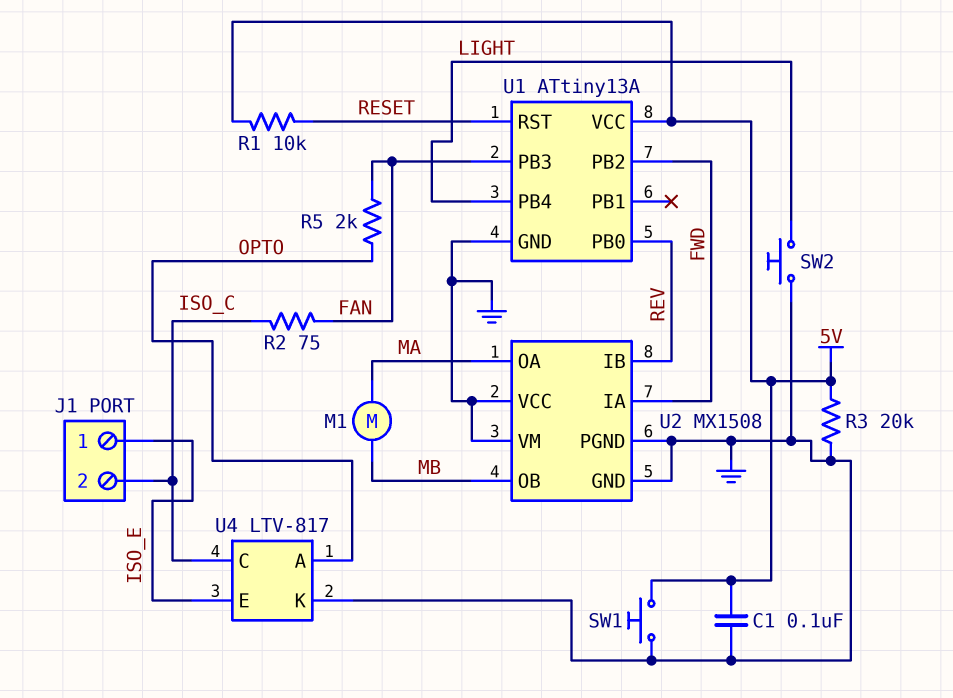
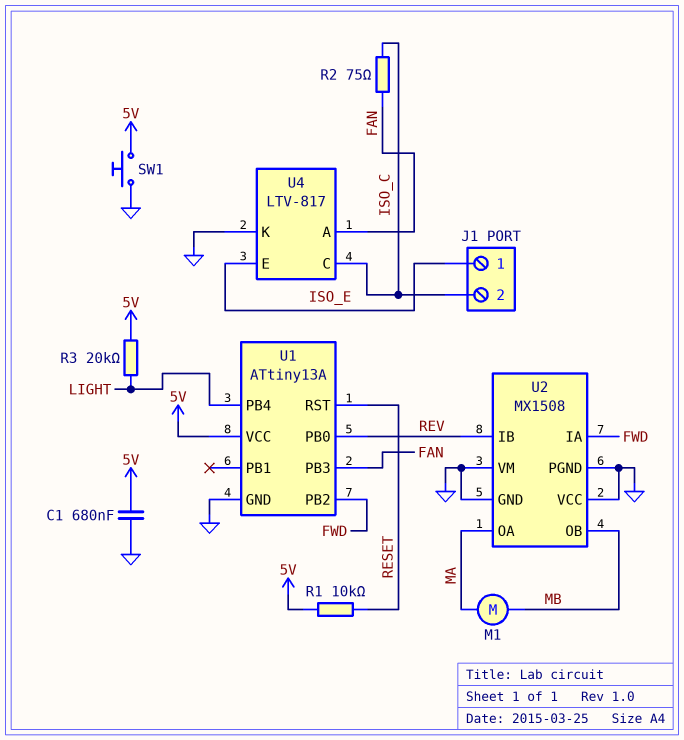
C1: 100nF (5V, GND) -> 680nF (5V, GND)
R3: 20k (5V, GND) -> 20k (5V, LIGHT)
R5: 2k (FAN, OPTO) -> none
SW2: button (GND, LIGHT) -> none
U4 pin A: OPTO -> FAN

